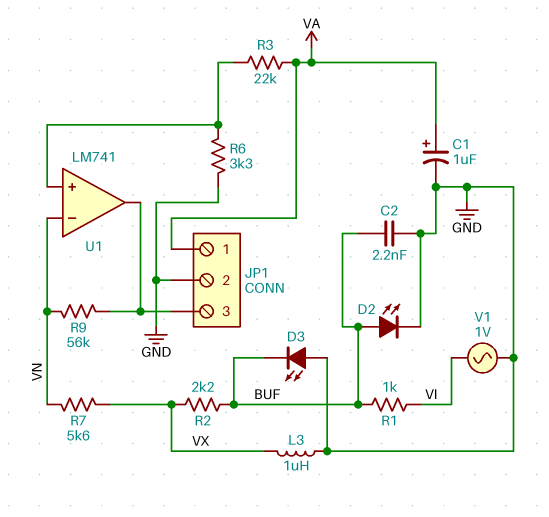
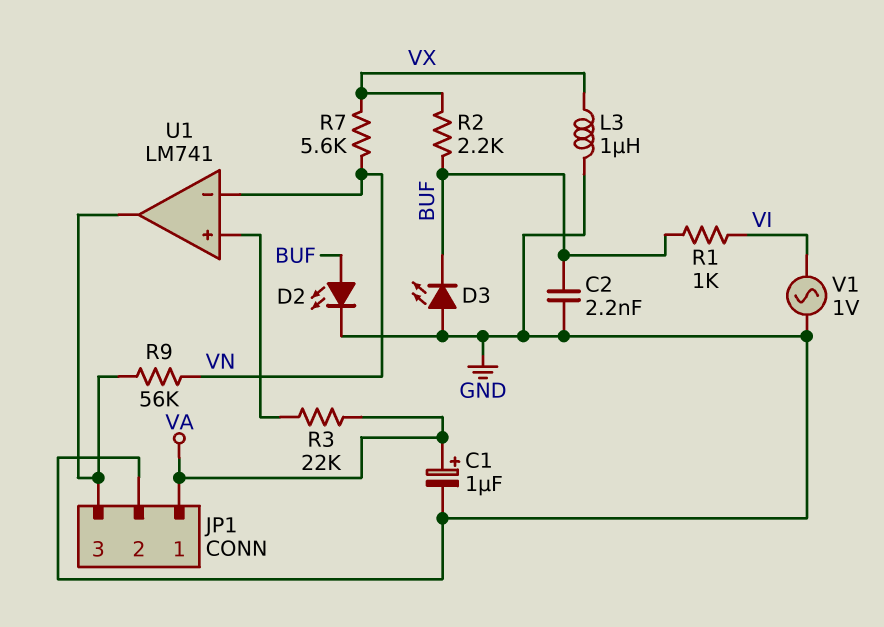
R6: 3.3k (GND, U1/in+) -> none

